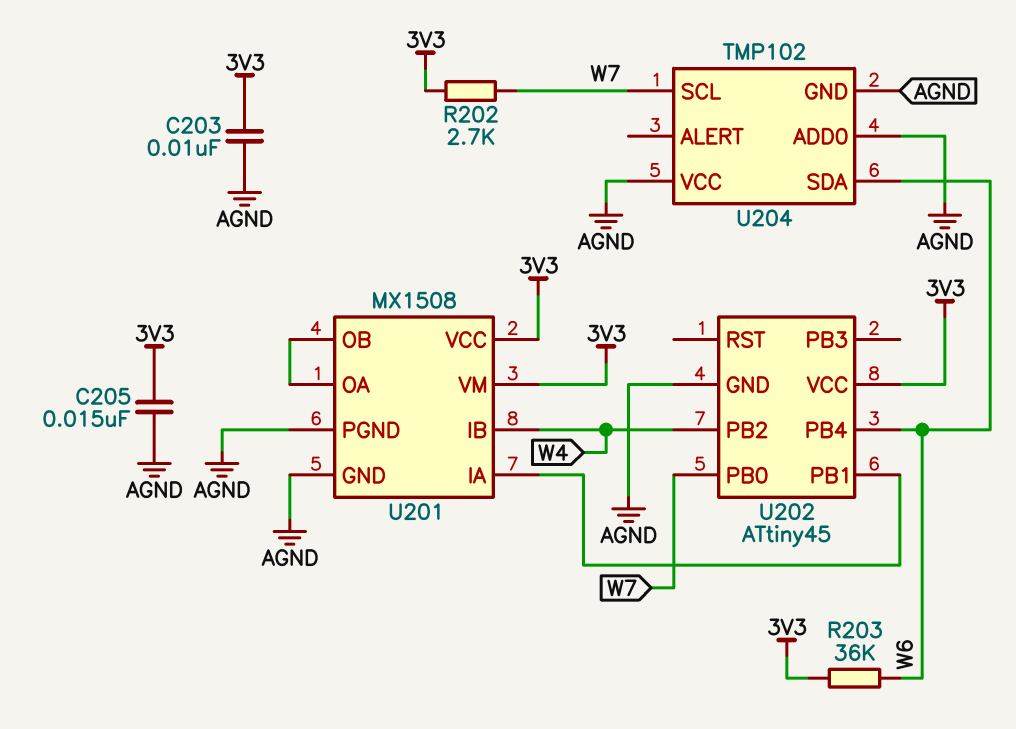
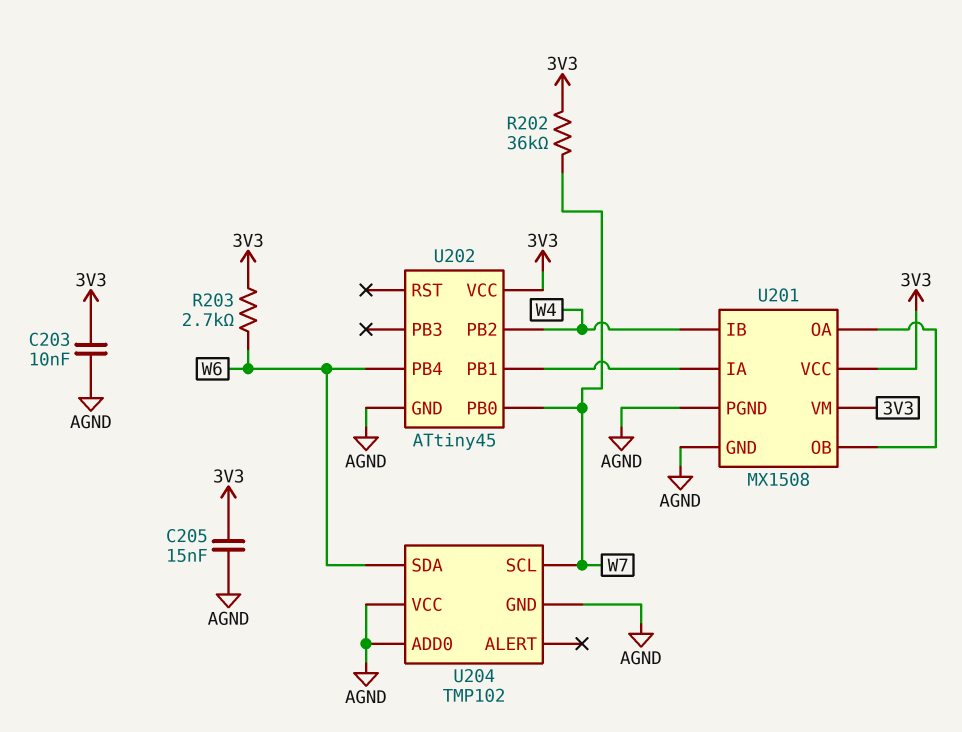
R202: 2.7k (3V3, W7) -> 36k (3V3, W7)
R203: 36k (3V3, W6) -> 2.7k (3V3, W6)

